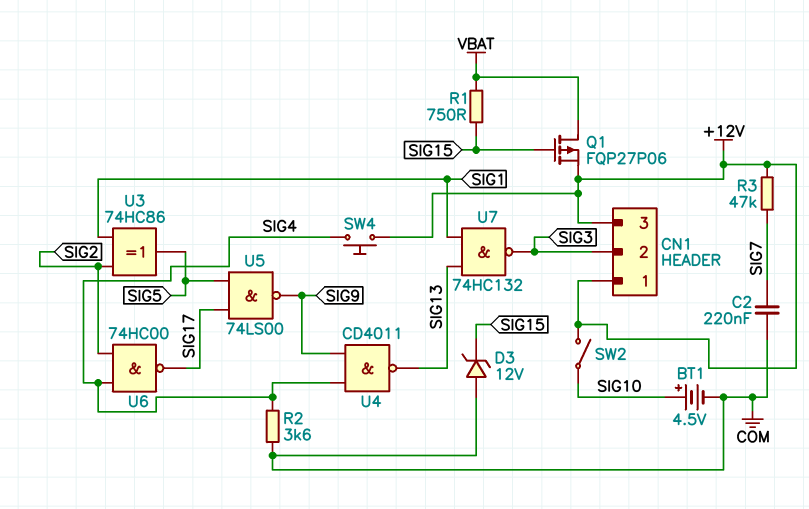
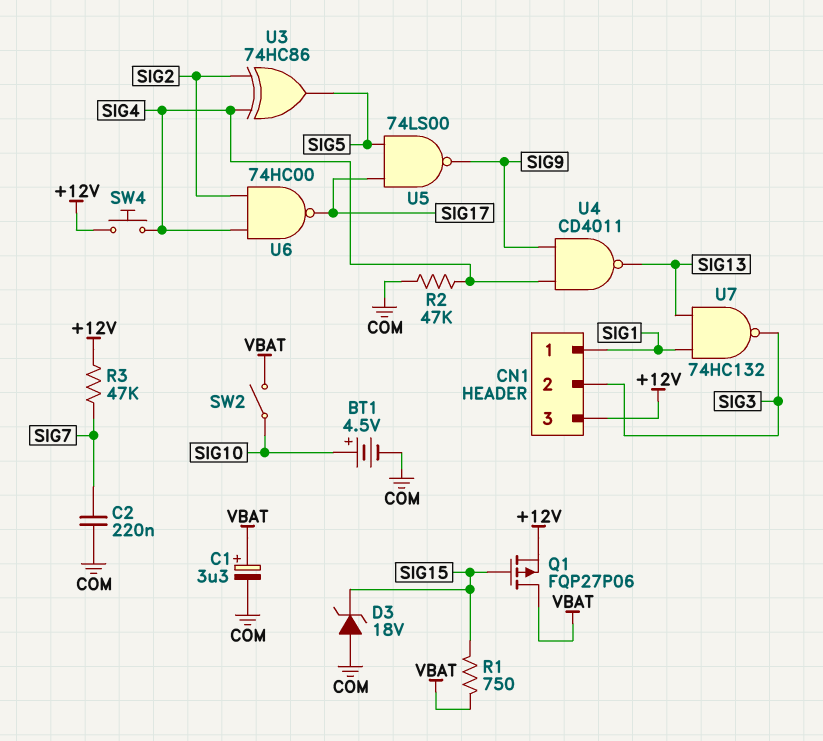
C1: none -> 3.3uF (plus VBAT, minus COM)
CN1 pin 1: +12V -> SIG1
D3: zener 12V (A COM, K SIG15) -> zener 18V (A COM, K SIG15)
R2: 3.6k (COM, SIG4) -> 47k (COM, SIG4)
SW2: switch (+12V, SIG10) -> switch (SIG10, VBAT)
U3: XOR 74HC86 (in SIG1, in SIG2, out SIG5) -> XOR 74HC86 (in SIG2, in SIG4, out SIG5)

